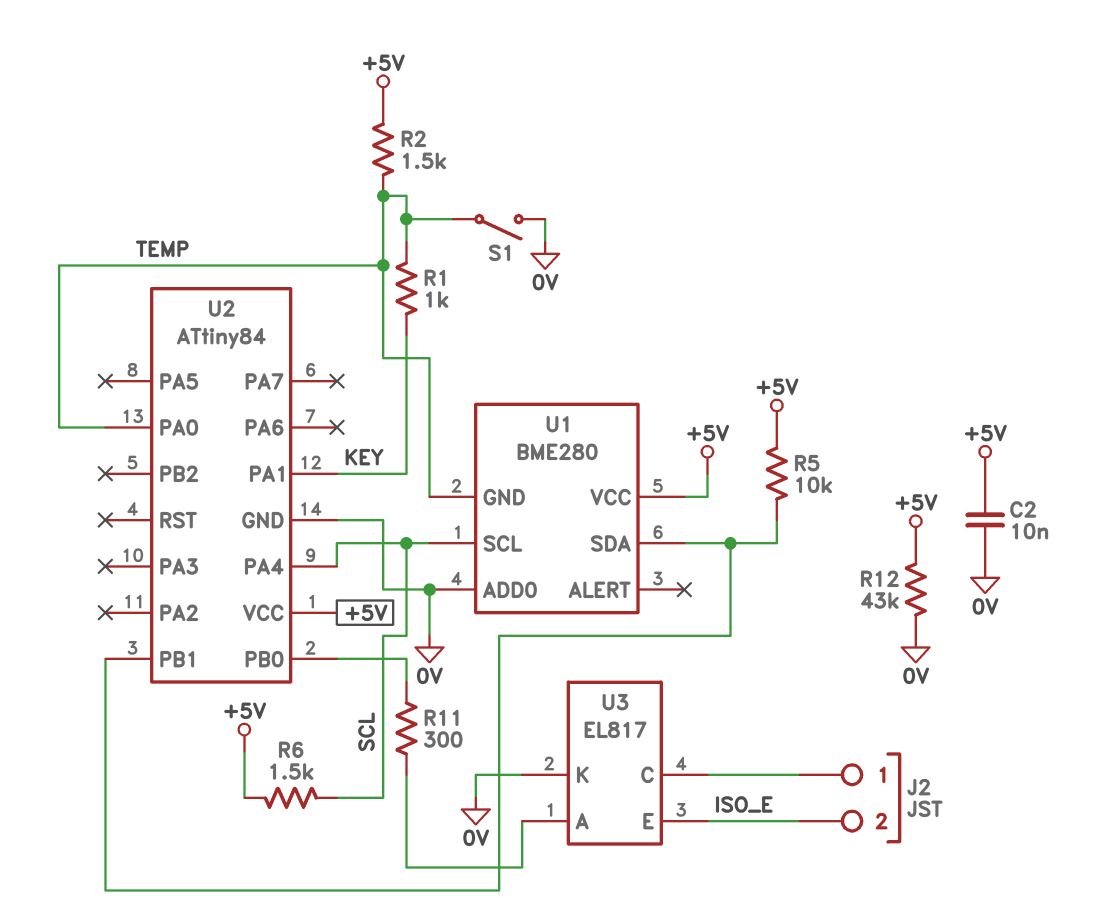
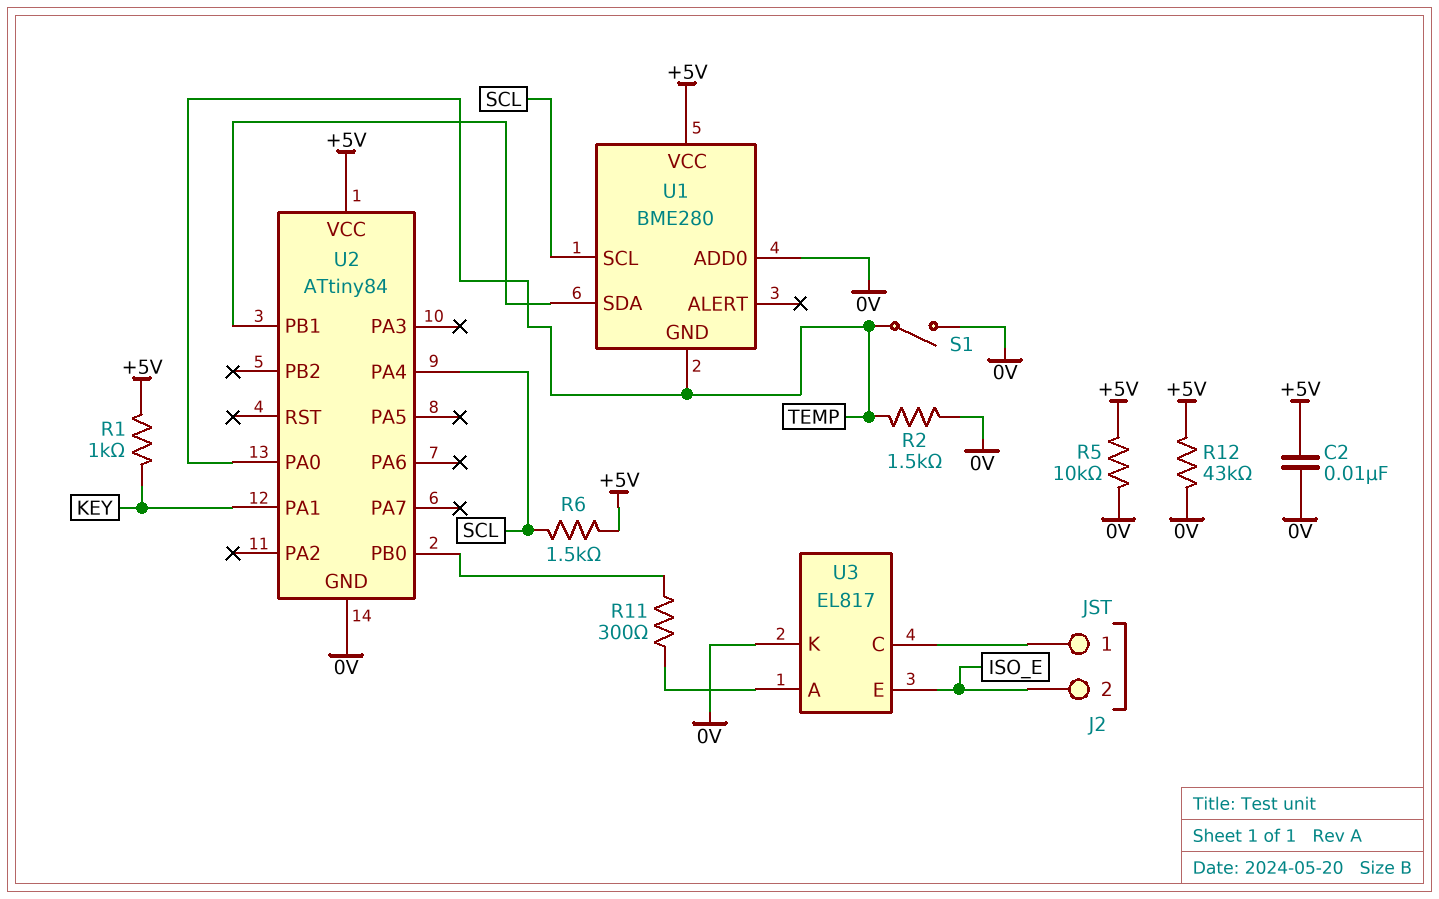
R1: 1k (KEY, TEMP) -> 1k (+5V, KEY)
R2: 1.5k (+5V, TEMP) -> 1.5k (0V, TEMP)
R5: 10k (+5V, U1/SDA) -> 10k (+5V, 0V)

